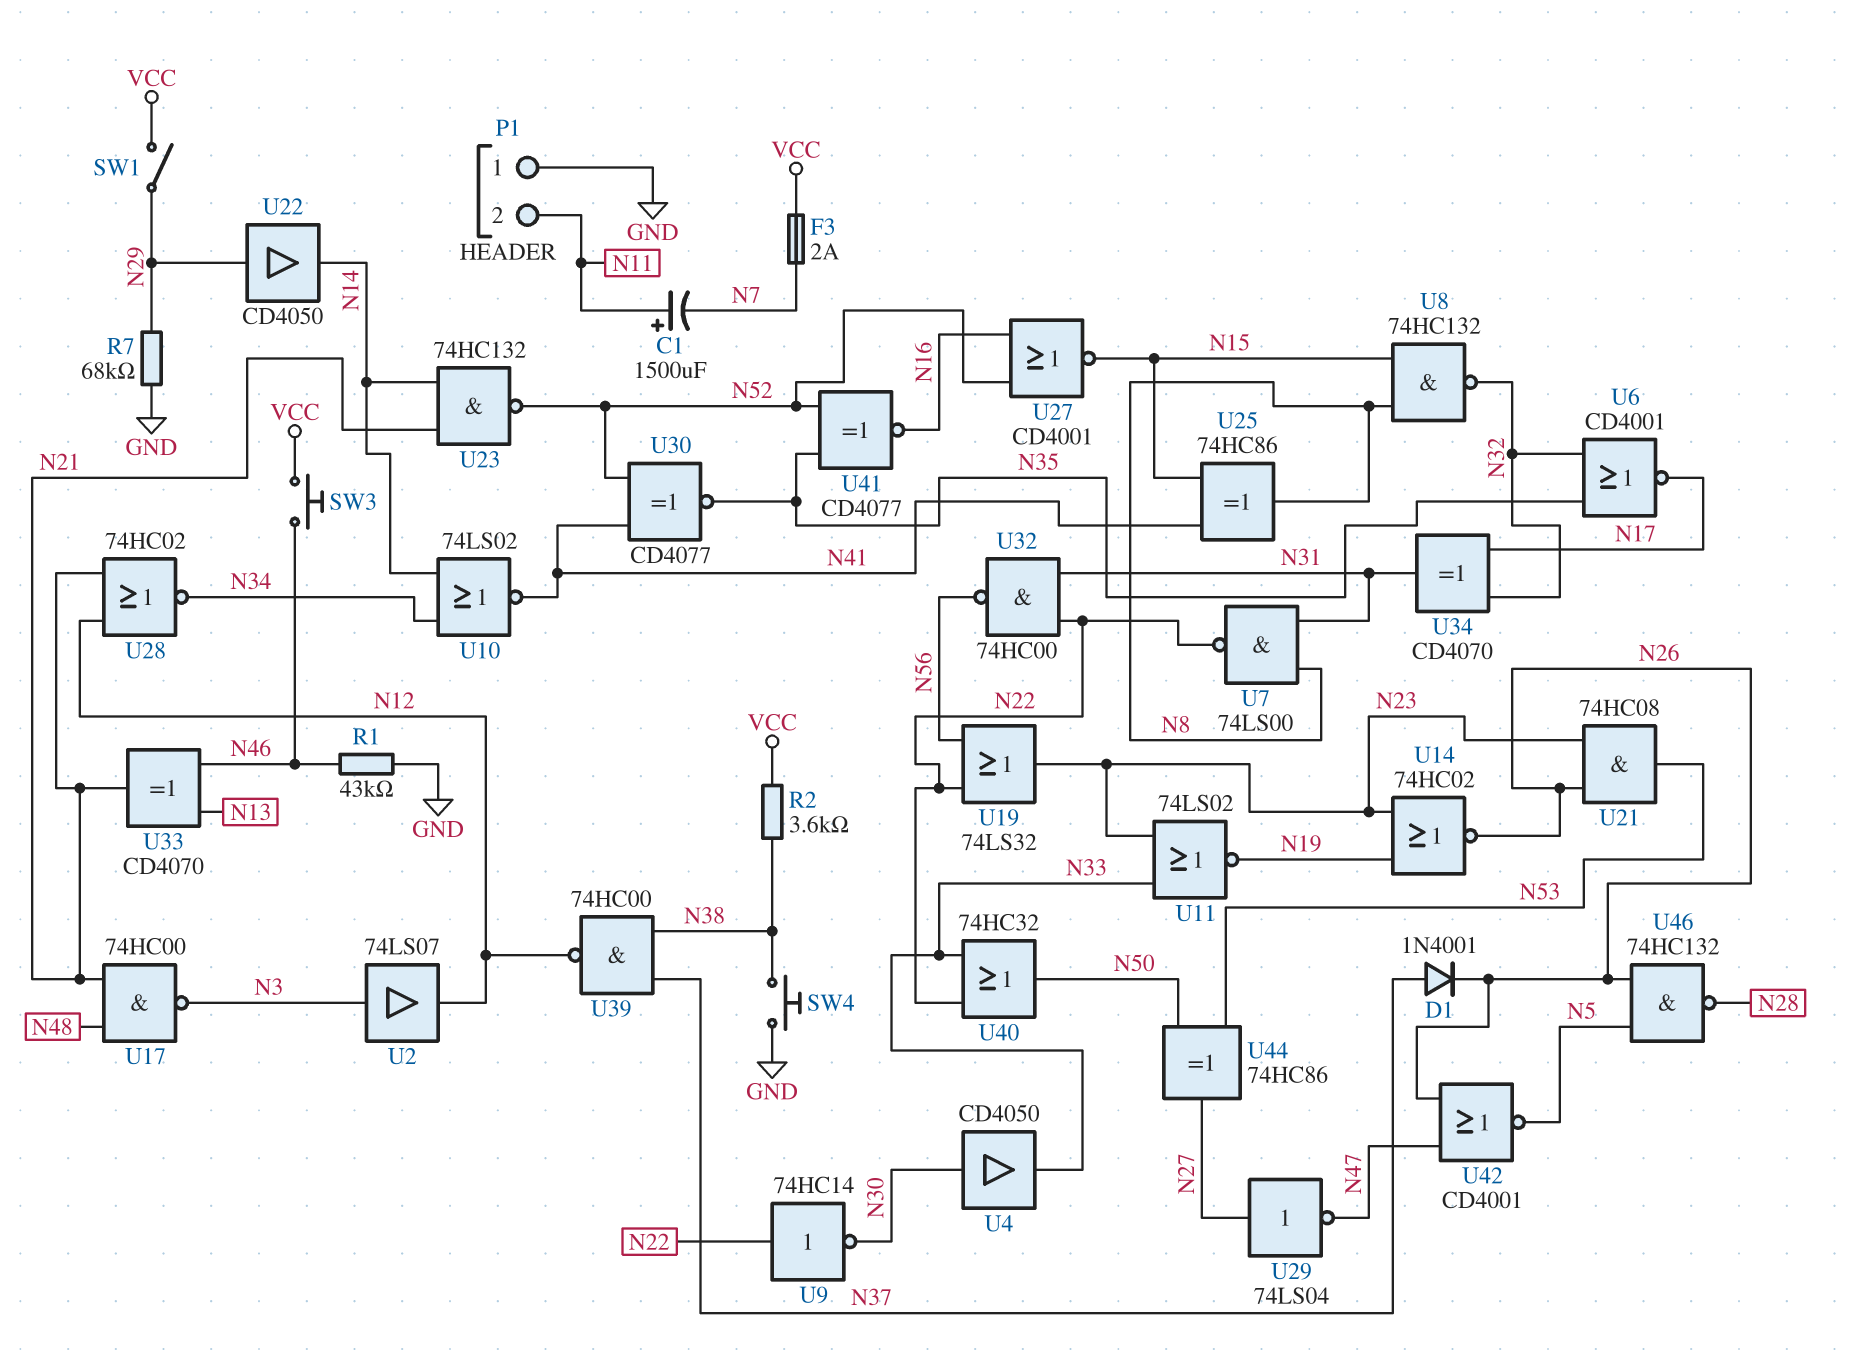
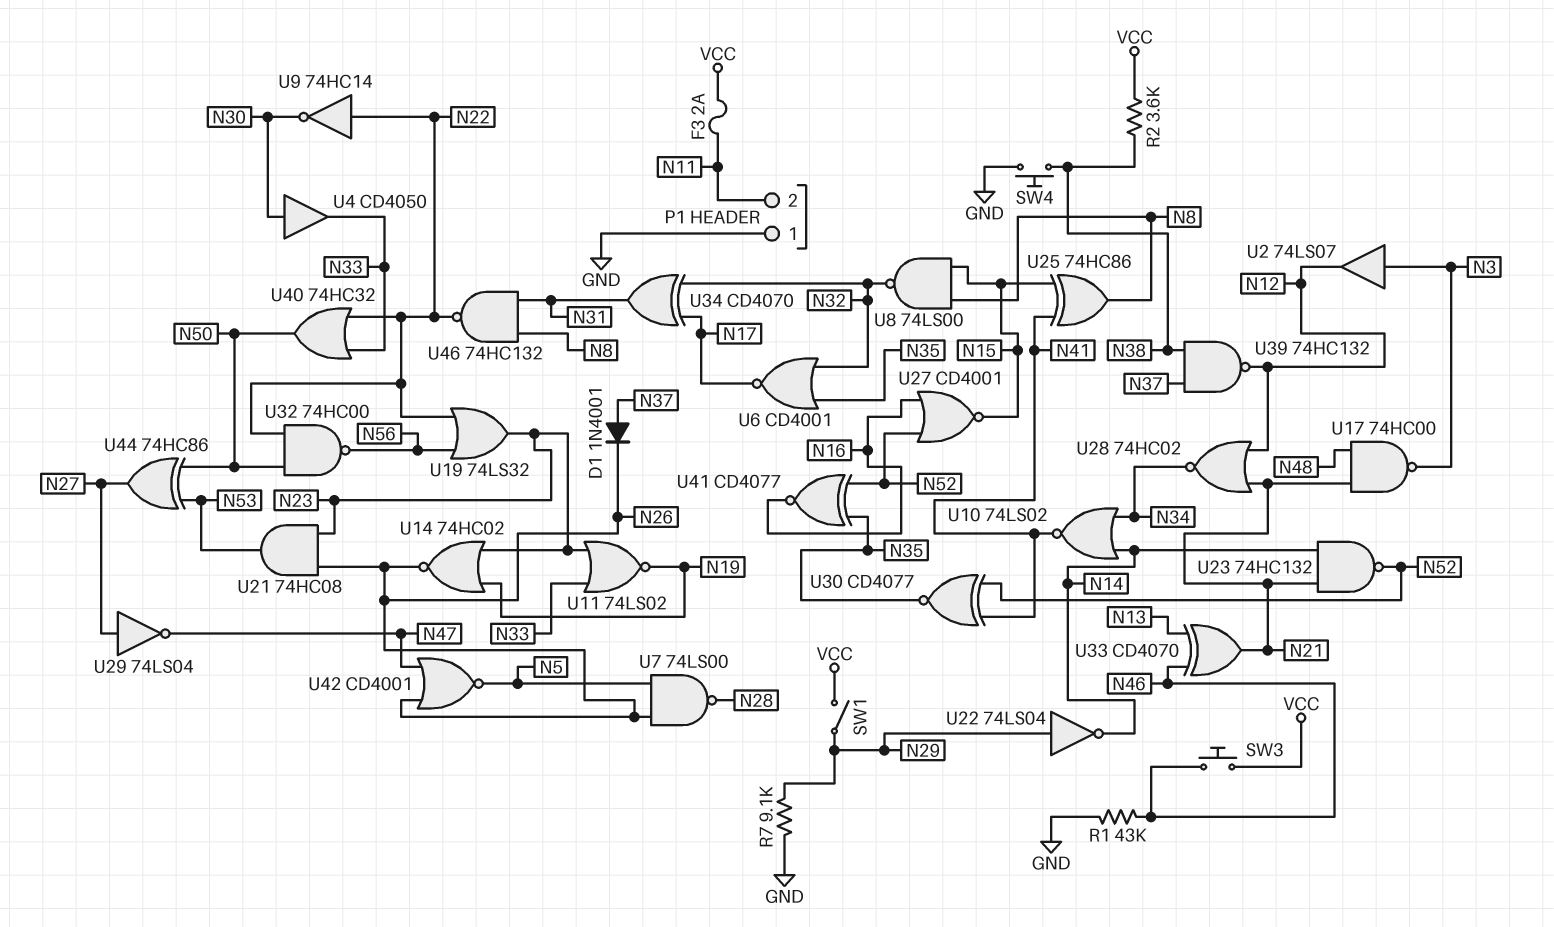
C1: 1500uF (plus N11, minus N7) -> none
F3: 2A (N7, VCC) -> 2A (N11, VCC)
R7: 68k (GND, N29) -> 9.1k (GND, N29)
U7: NAND 74LS00 (in N8, in N31, out N22) -> NAND 74LS00 (in N5, in N26, out N28)
U8: NAND 74HC132 (in N8, in N15, out N32) -> NAND 74LS00 (in N8, in N15, out N32)
U22: buffer CD4050 (in N29, out N14) -> NOT 74LS04 (in N29, out N14)
U32: NAND 74HC00 (in N22, in N31, out N56) -> NAND 74HC00 (in N22, in N50, out N56)
U39: NAND 74HC00 (in N37, in N38, out N12) -> NAND 74HC132 (in N37, in N38, out N12)
U46: NAND 74HC132 (in N5, in N26, out N28) -> NAND 74HC132 (in N8, in N31, out N22)

